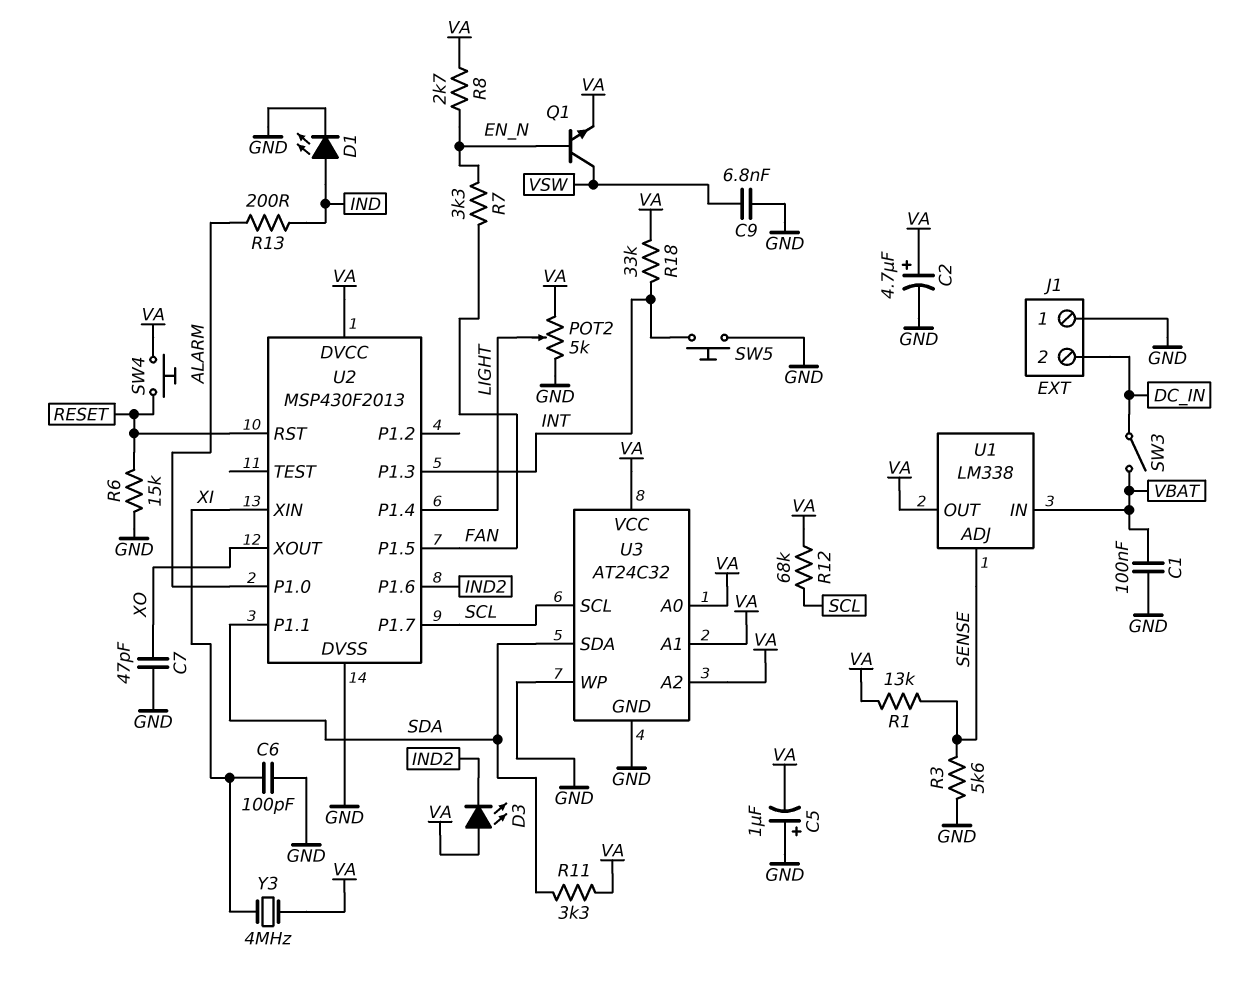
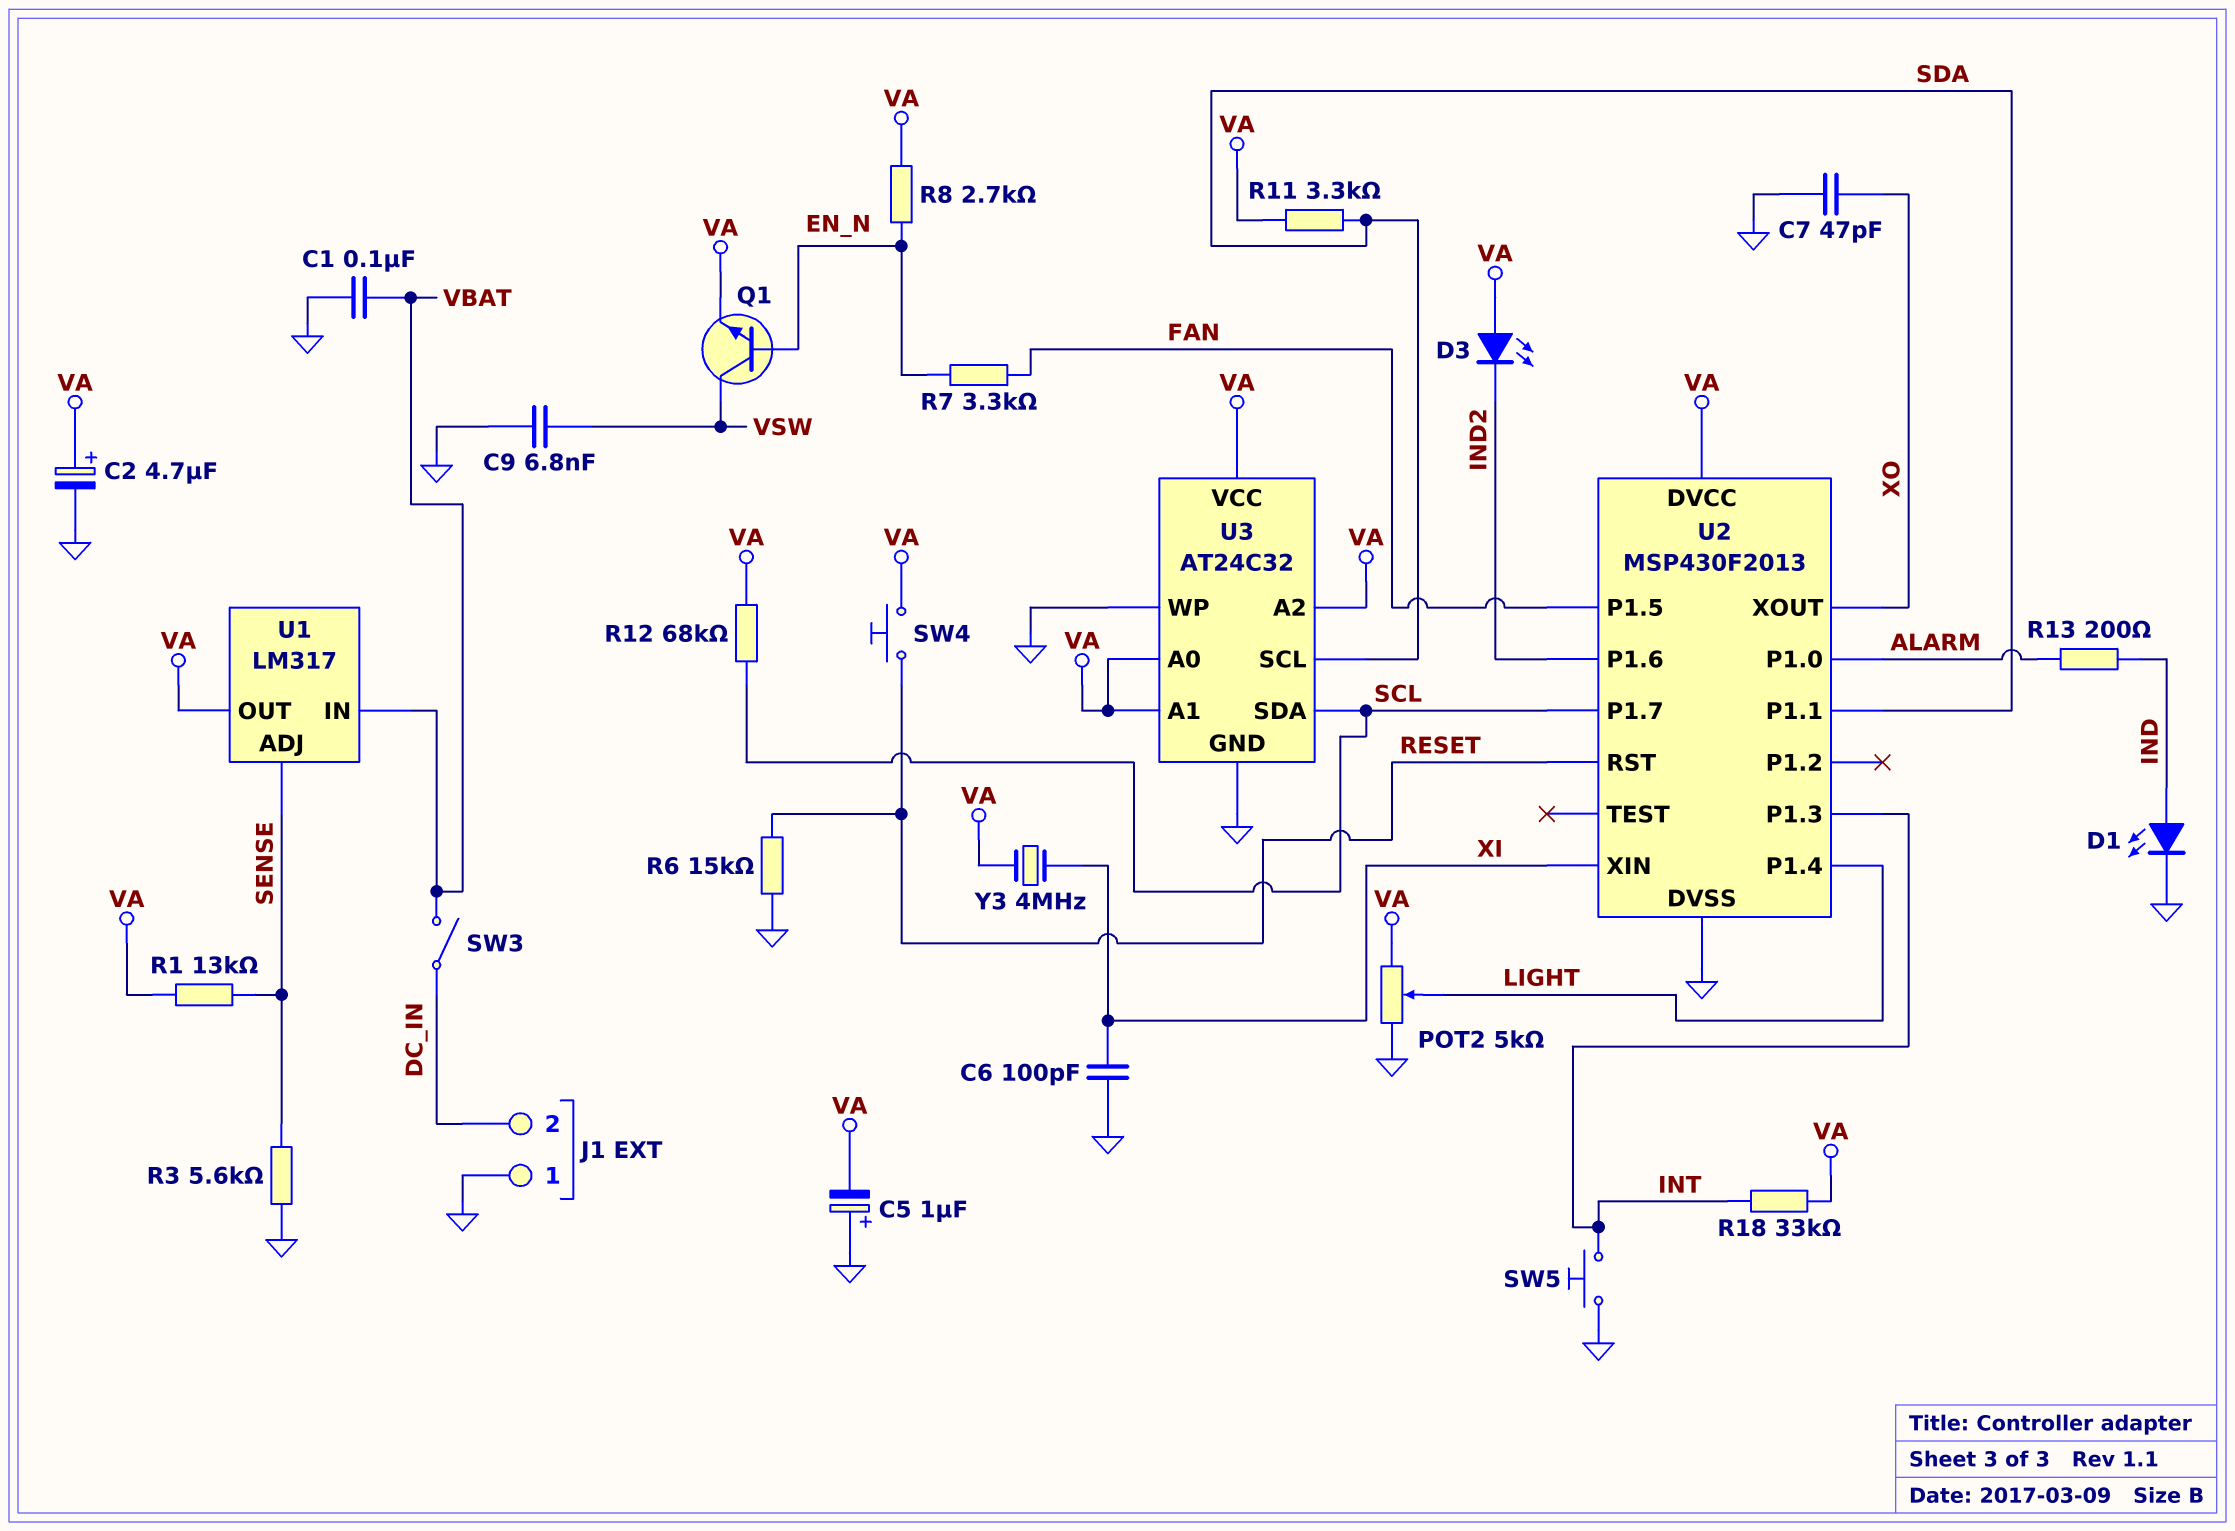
U1: LM338 -> LM317
U3 pin SCL: SCL -> SDA
U3 pin SDA: SDA -> SCL

